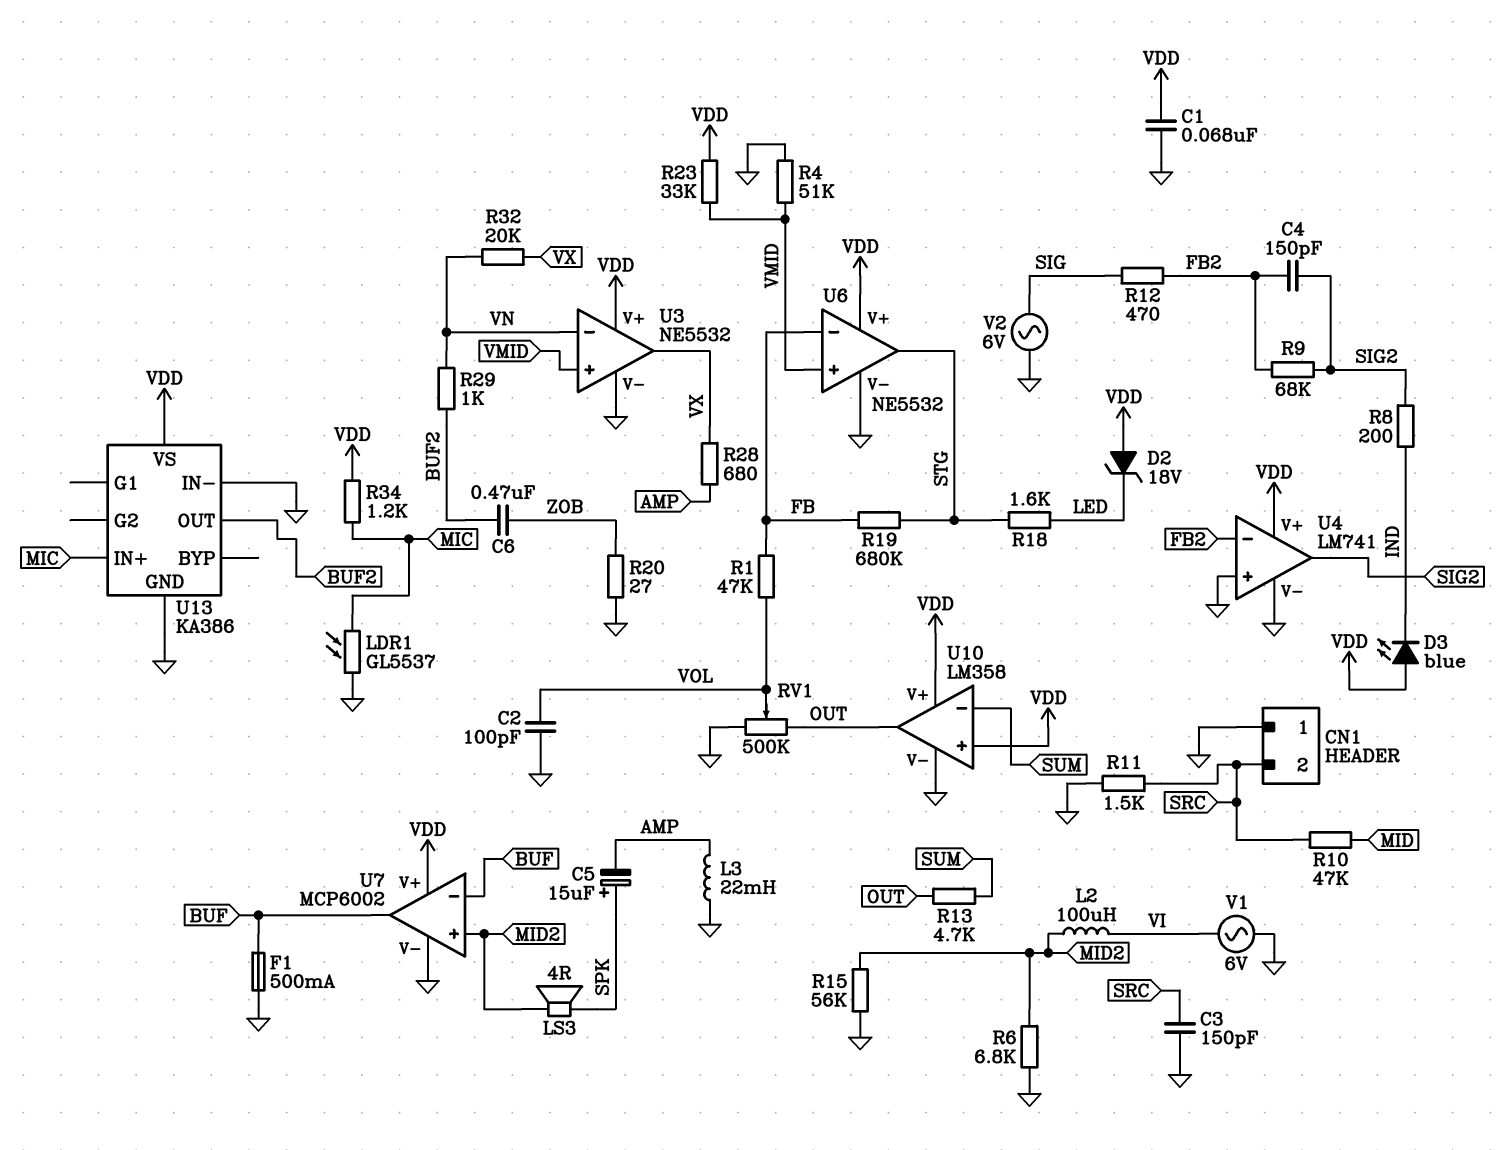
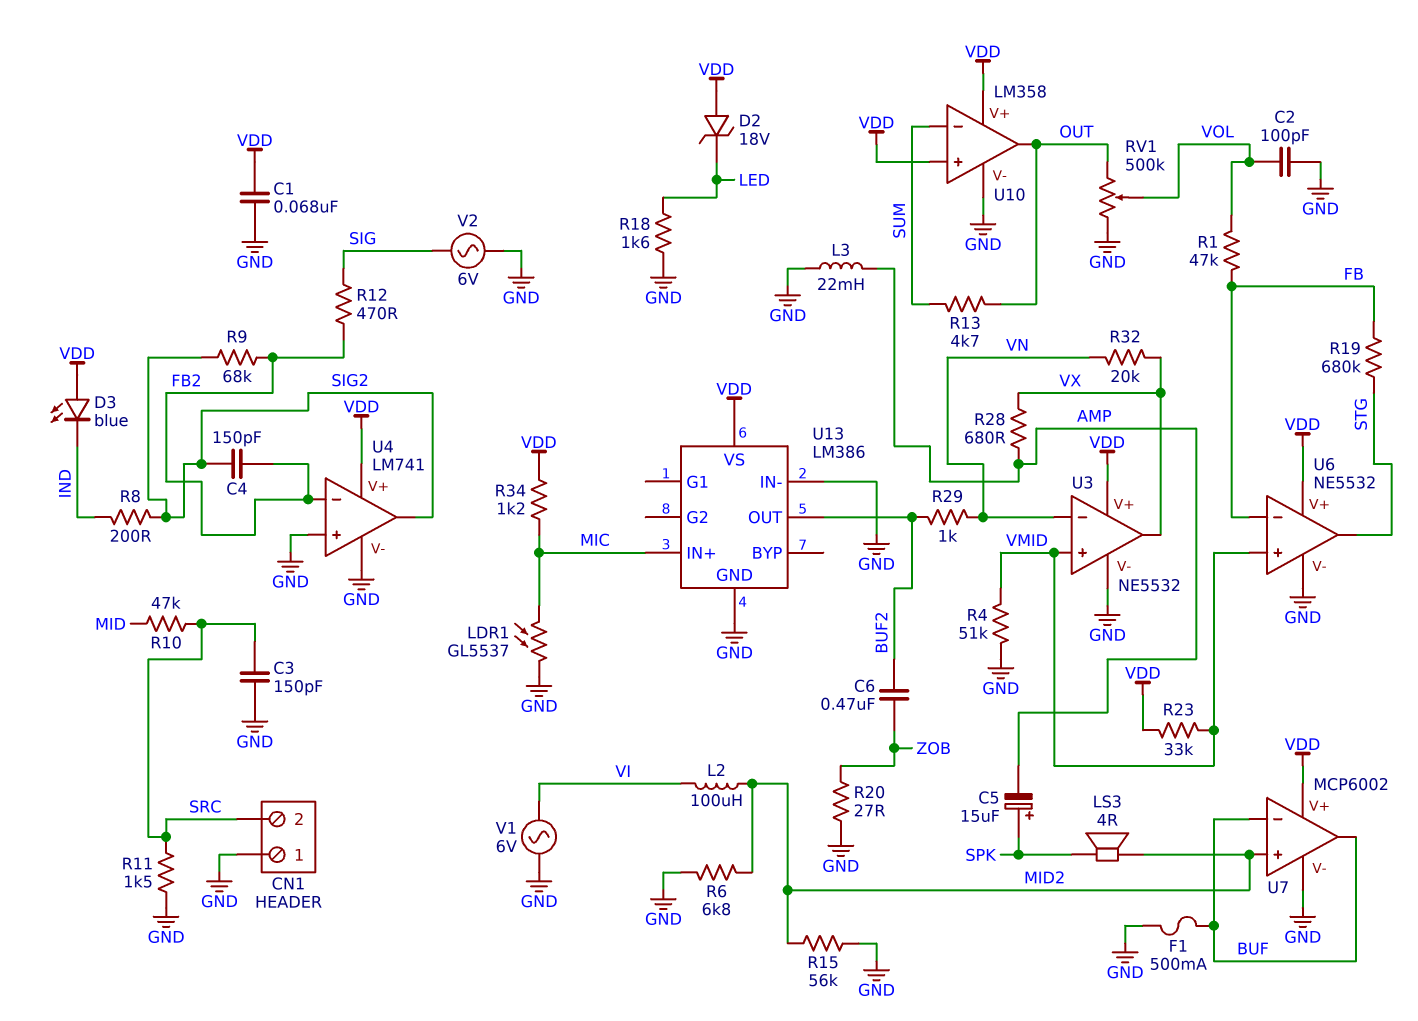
R18: 1.6k (LED, STG) -> 1.6k (GND, LED)
U13: KA386 -> LM386

